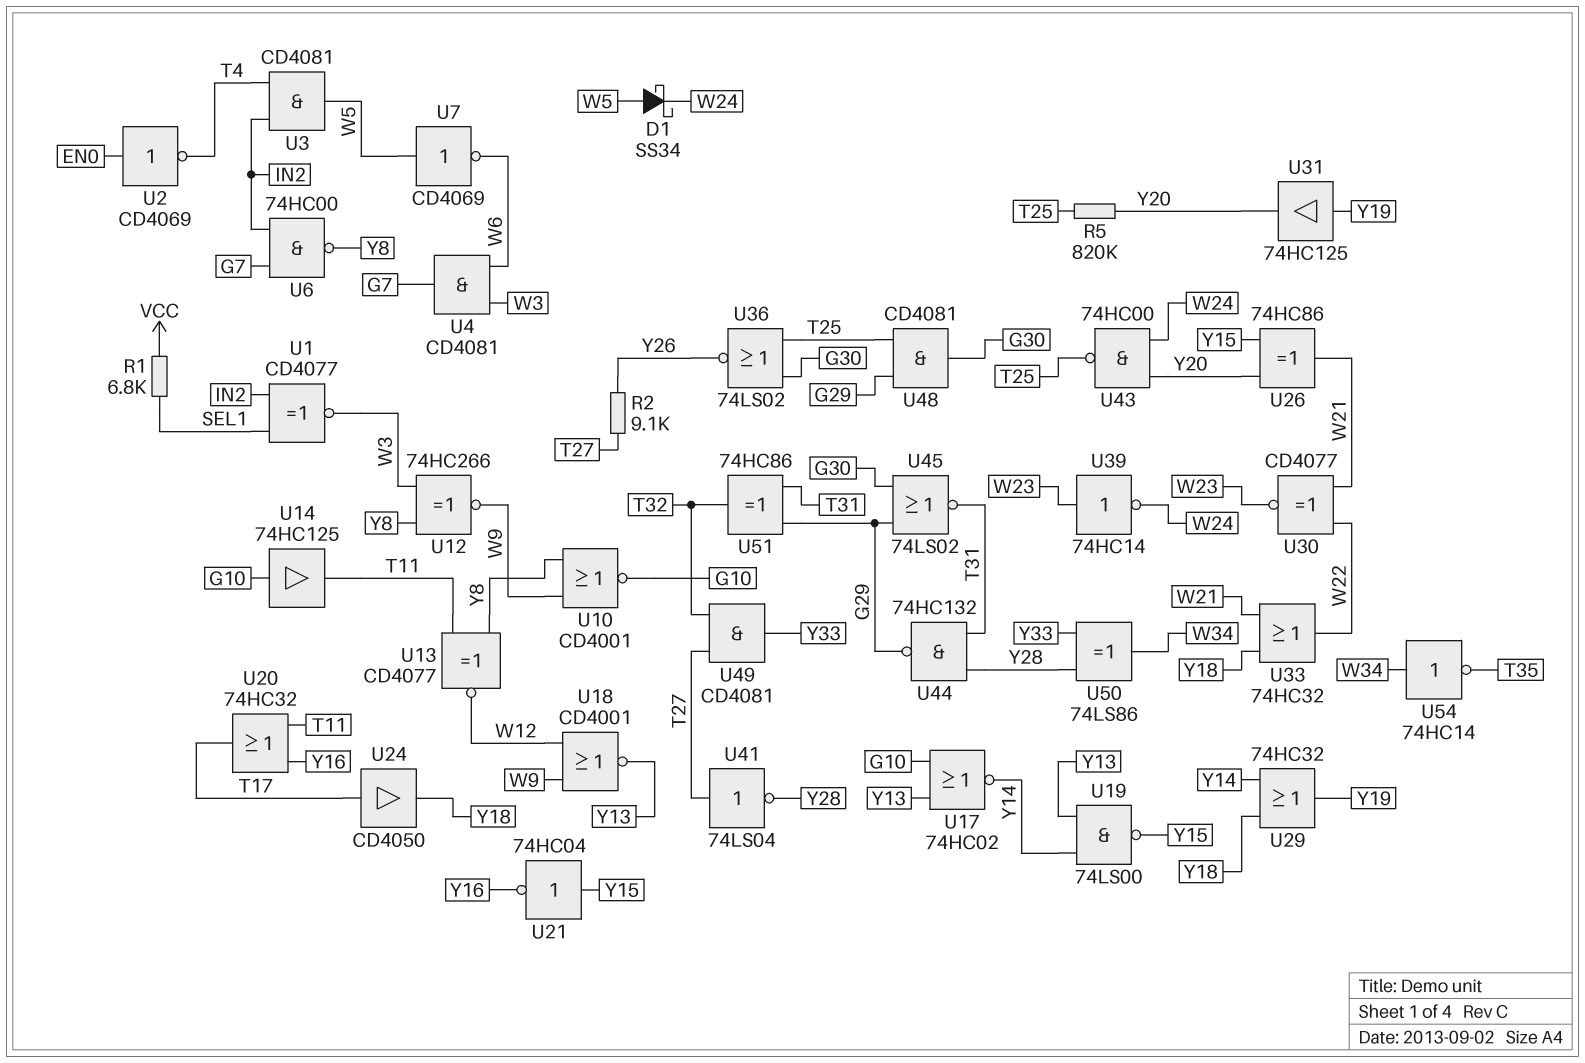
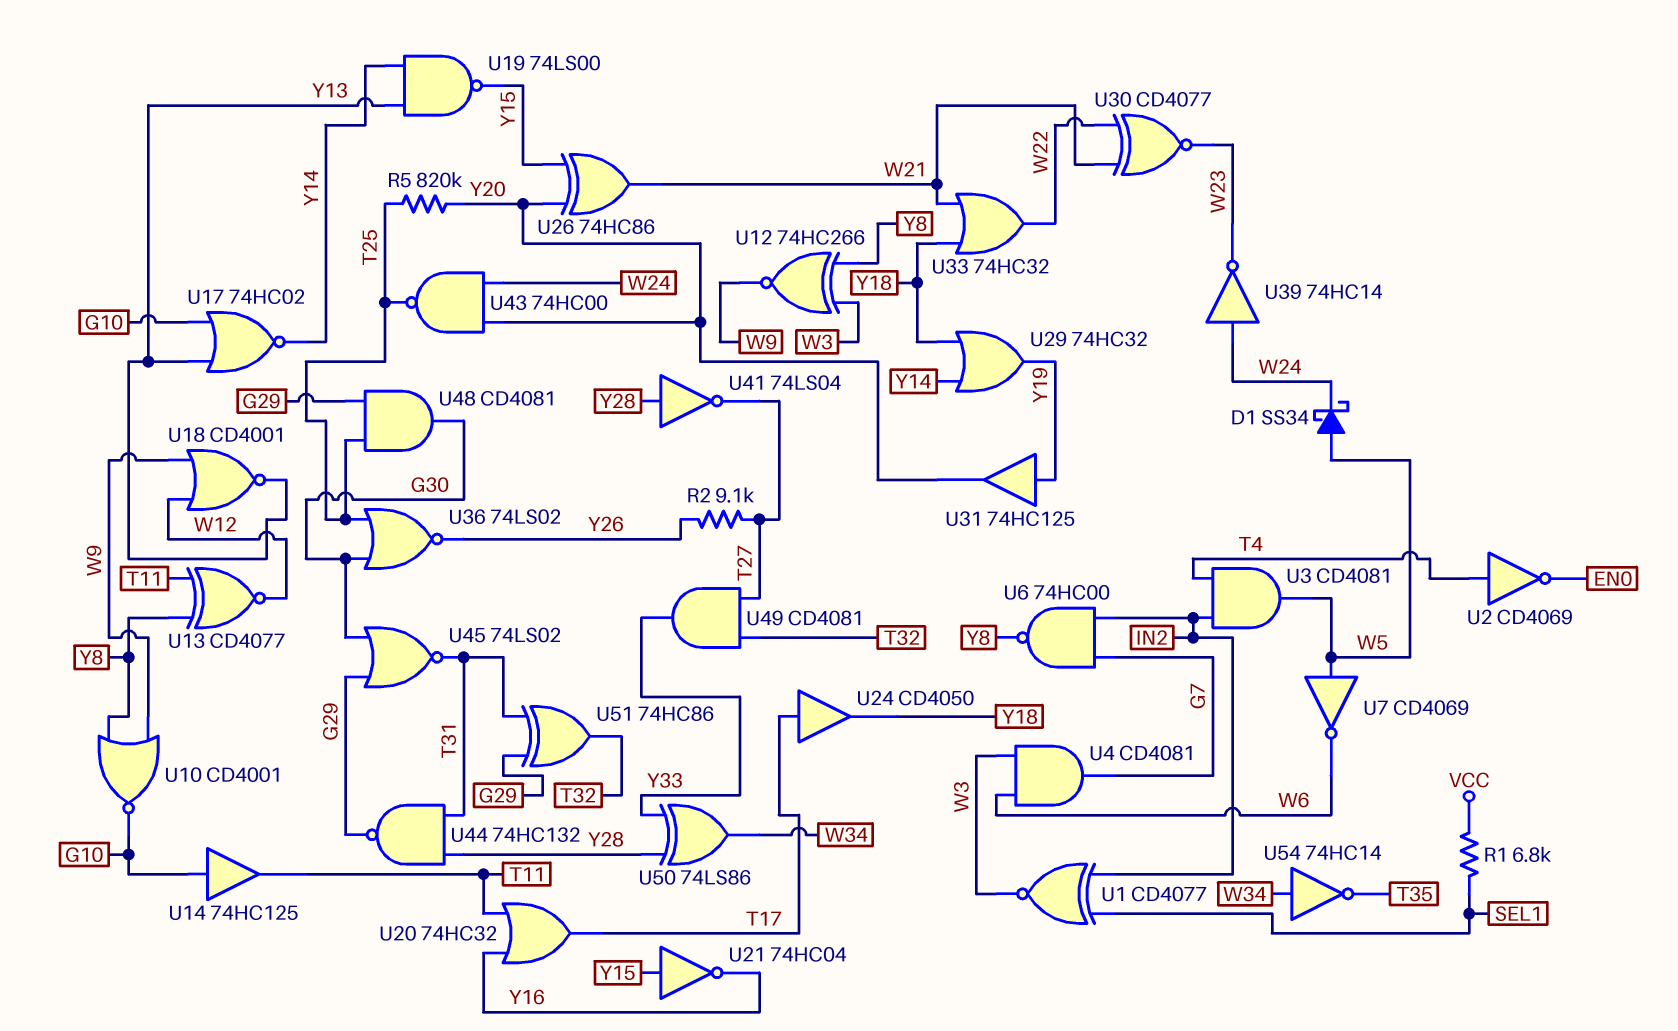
U2: NOT CD4069 (in EN0, out T4) -> NOT CD4069 (in T4, out EN0)
U39: NOT 74HC14 (in W23, out W24) -> NOT 74HC14 (in W24, out W23)
U41: NOT 74LS04 (in T27, out Y28) -> NOT 74LS04 (in Y28, out T27)

